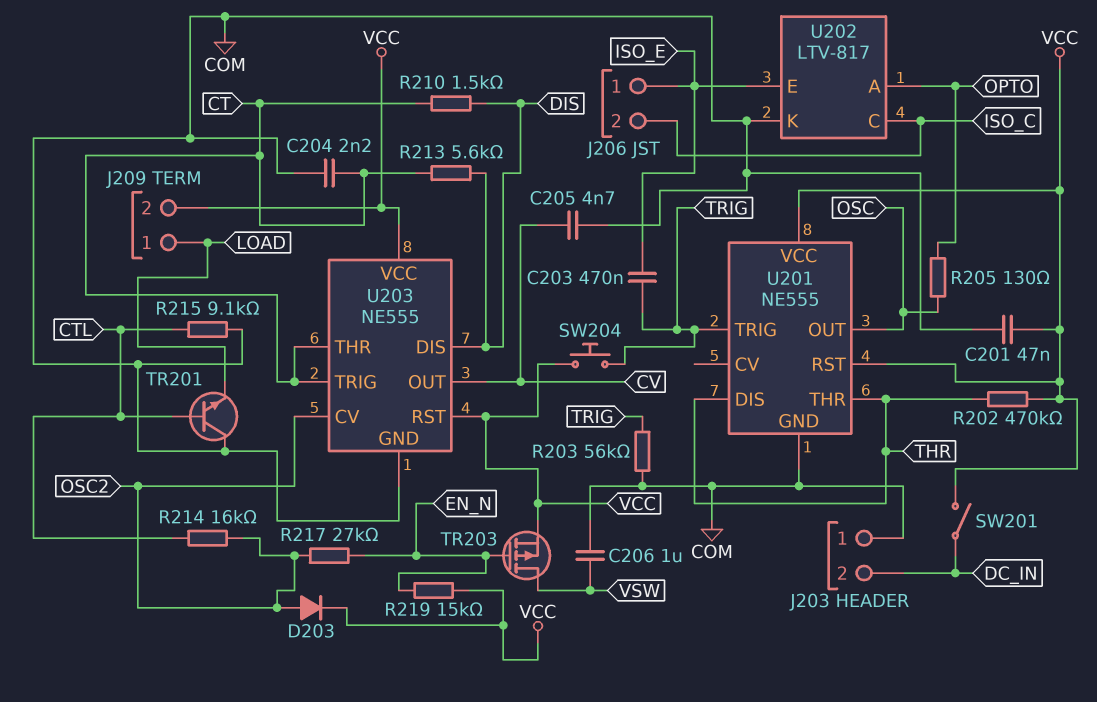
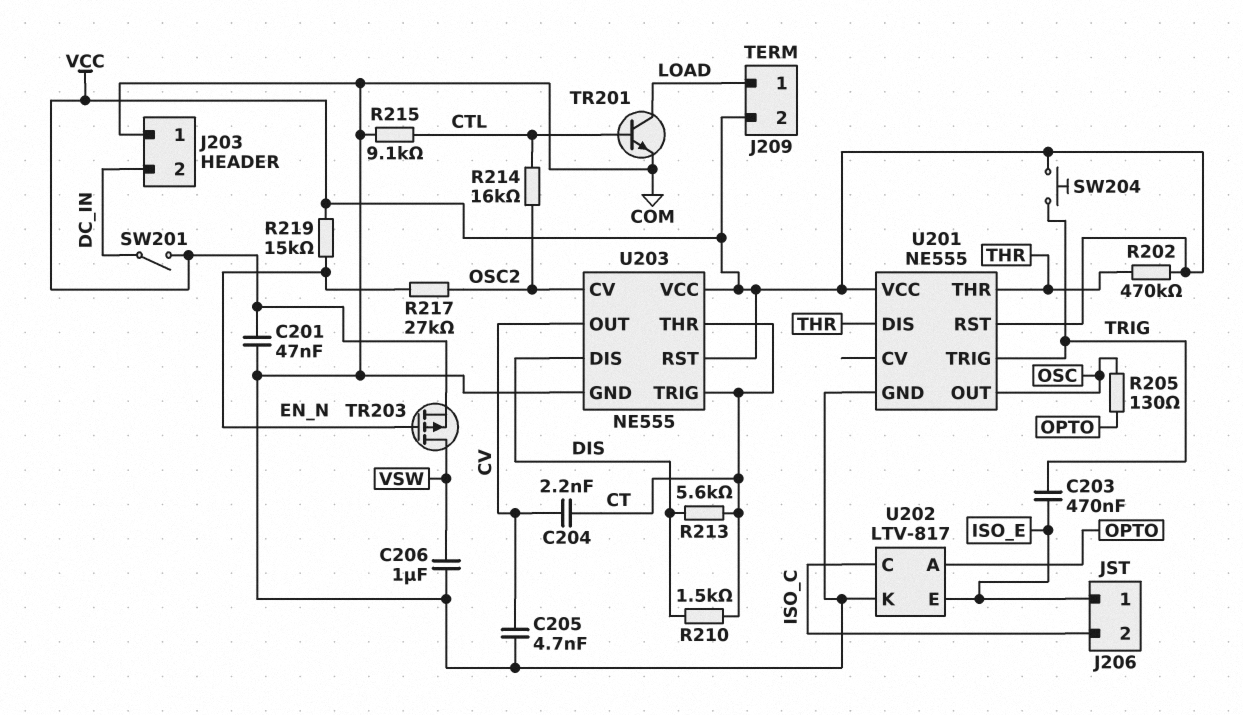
C204: 2.2nF (COM, CT) -> 2.2nF (CT, CV)
D203: diode (A OSC2, K VCC) -> none
R203: 56k (COM, TRIG) -> none
TR201: NPN (B CTL, C COM, E LOAD) -> NPN (B CTL, C LOAD, E COM)

